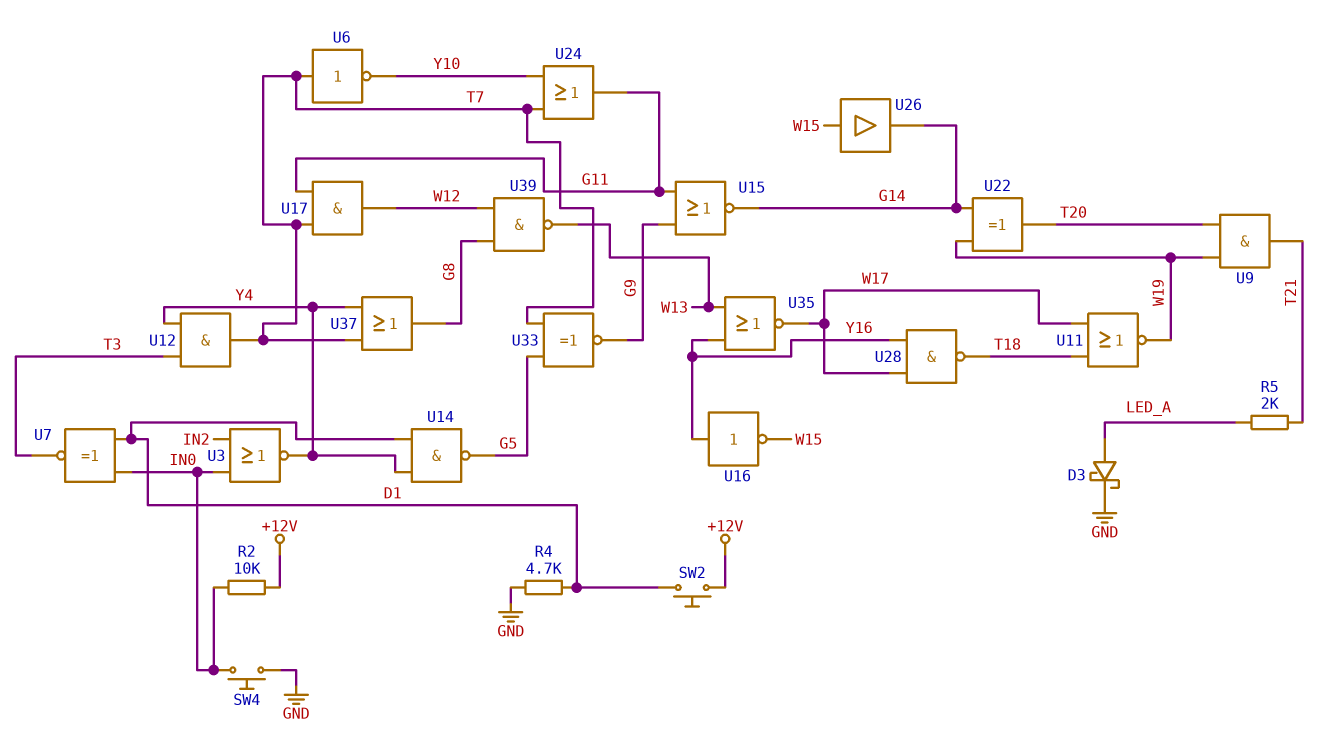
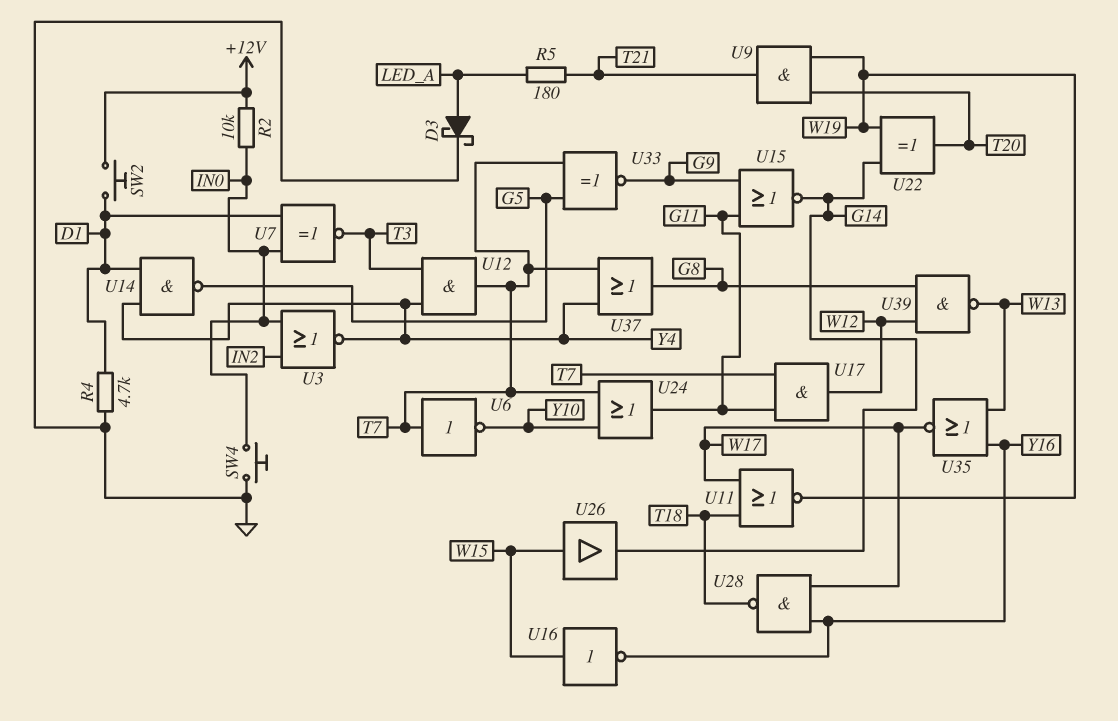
R5: 2k (LED_A, T21) -> 180 (LED_A, T21)
U16: NOT (in Y16, out W15) -> NOT (in W15, out Y16)

